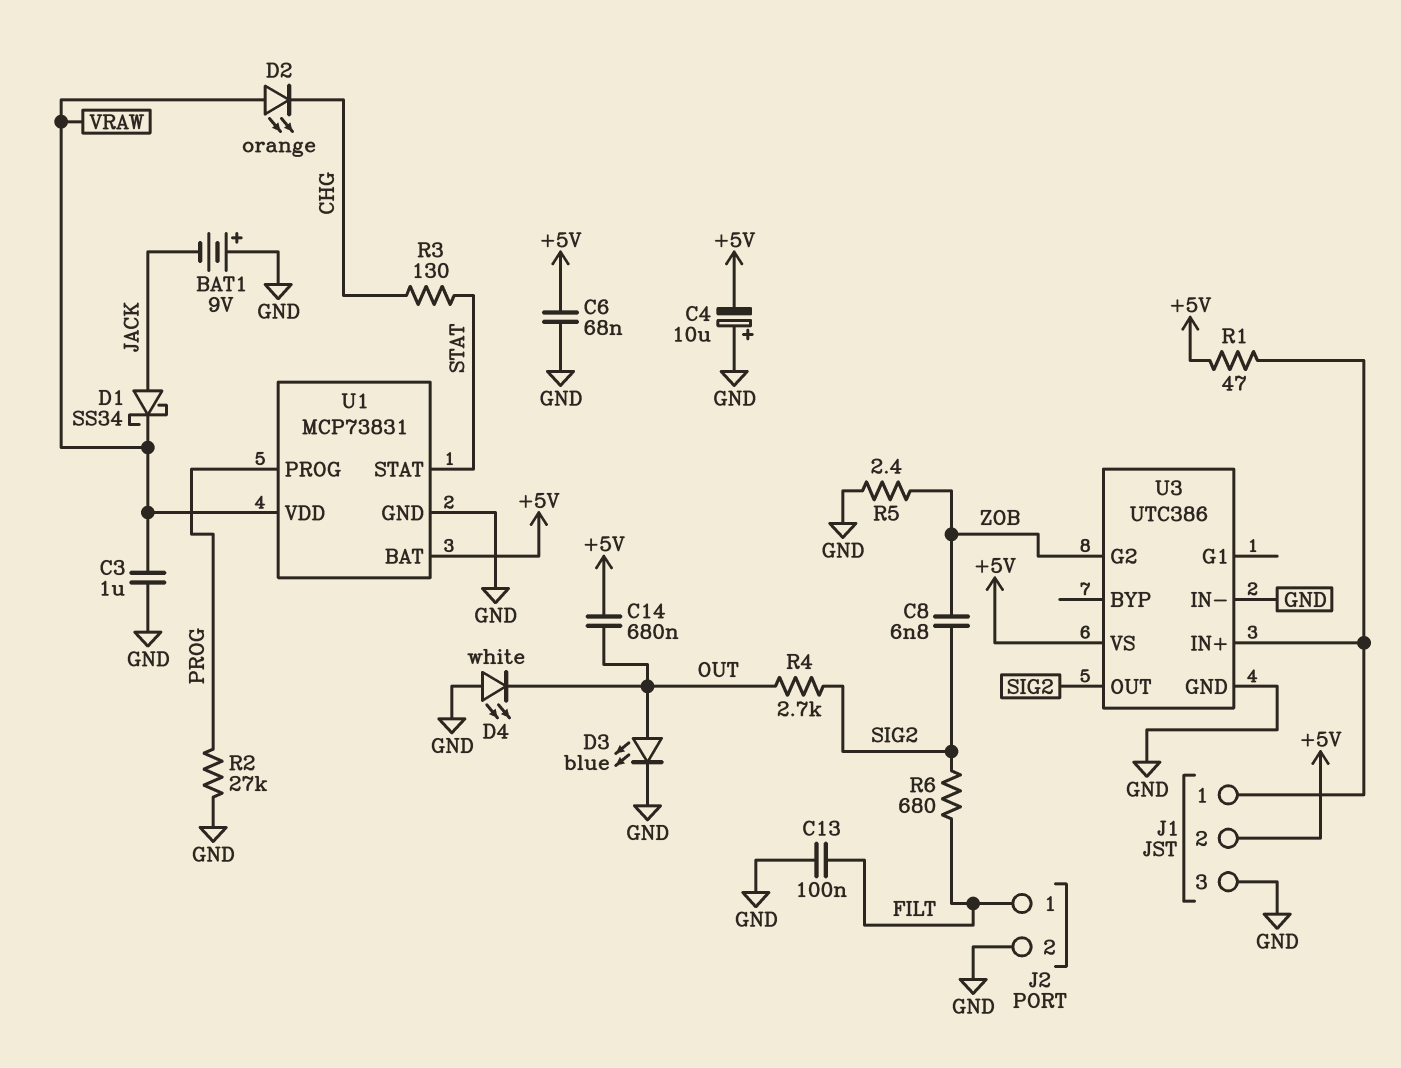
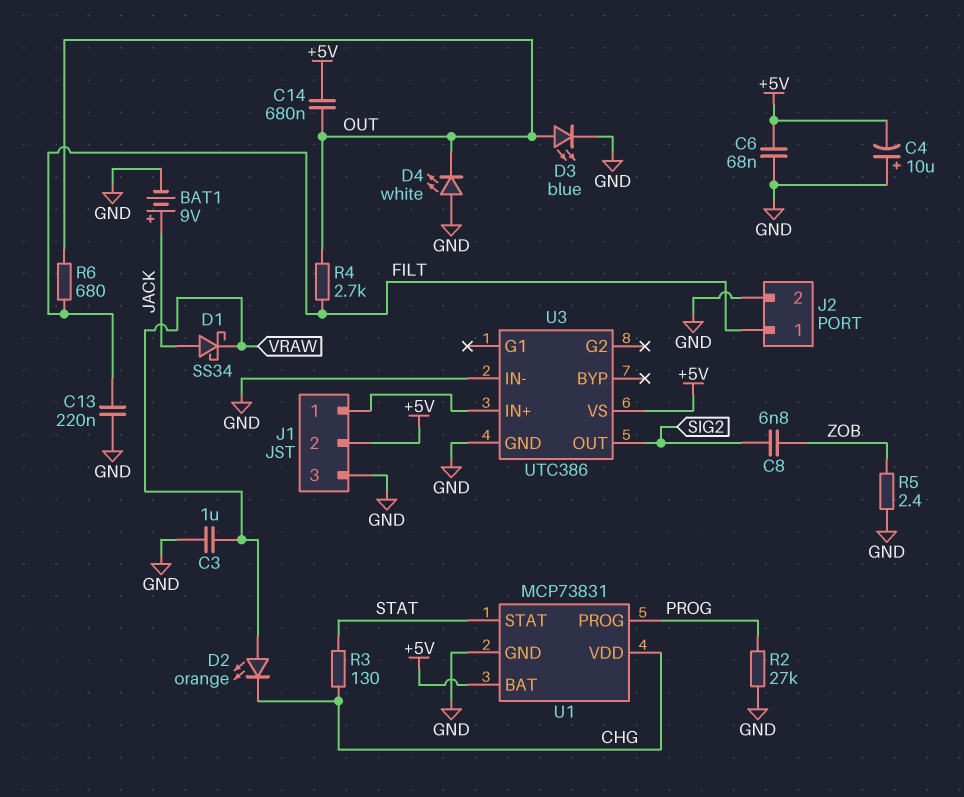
BAT1: 9V (plus GND, minus JACK) -> 9V (plus JACK, minus GND)
C13: 100nF (FILT, GND) -> 220nF (FILT, GND)
R1: 47 (+5V, J1/1) -> none
R4: 2.7k (OUT, SIG2) -> 2.7k (FILT, OUT)
R6: 680 (FILT, SIG2) -> 680 (FILT, OUT)
U1 pin VDD: VRAW -> CHG
U3 pin G2: ZOB -> none

